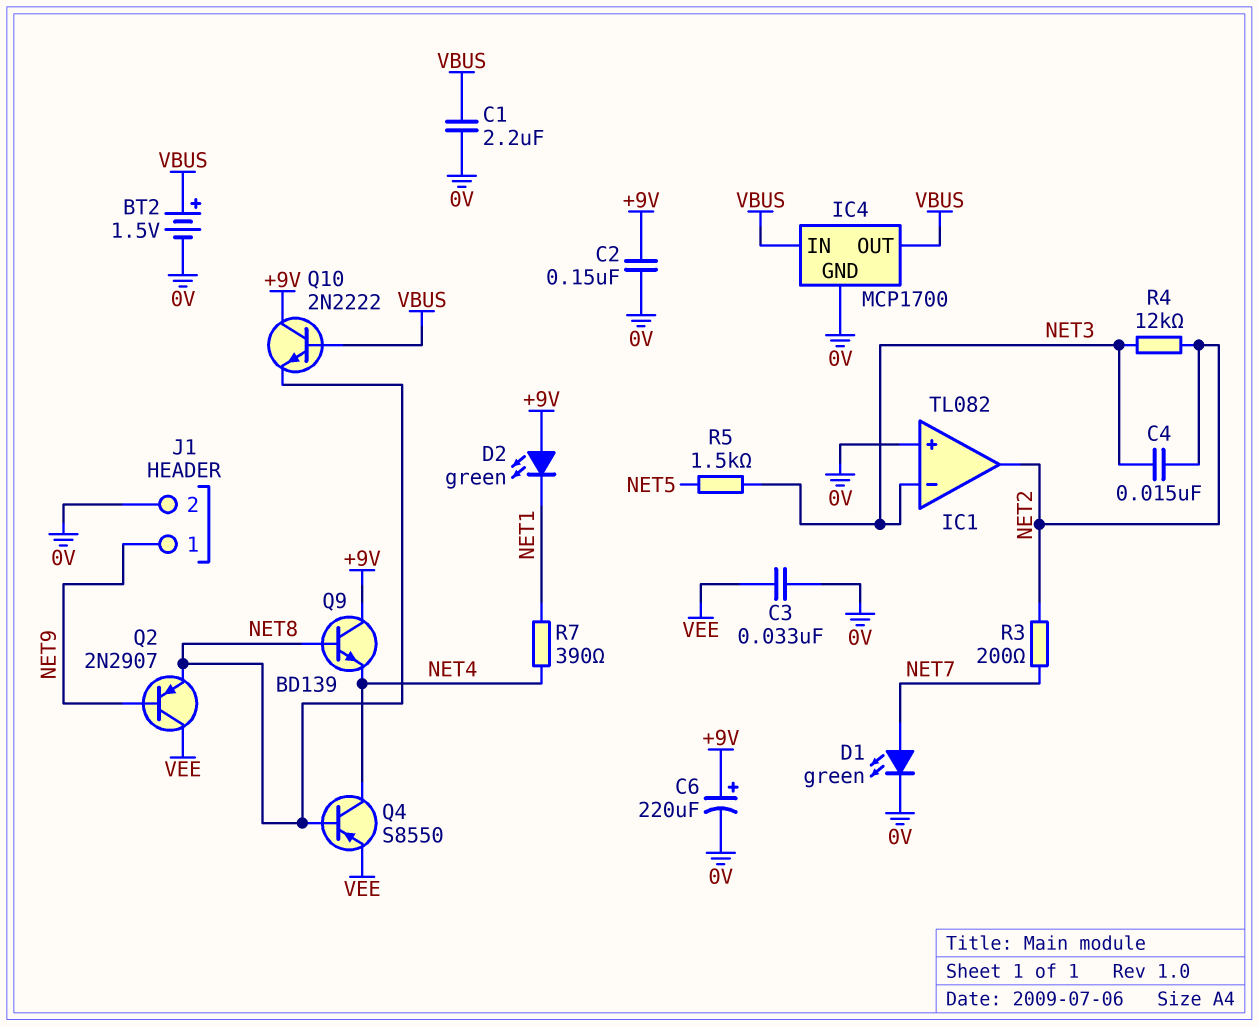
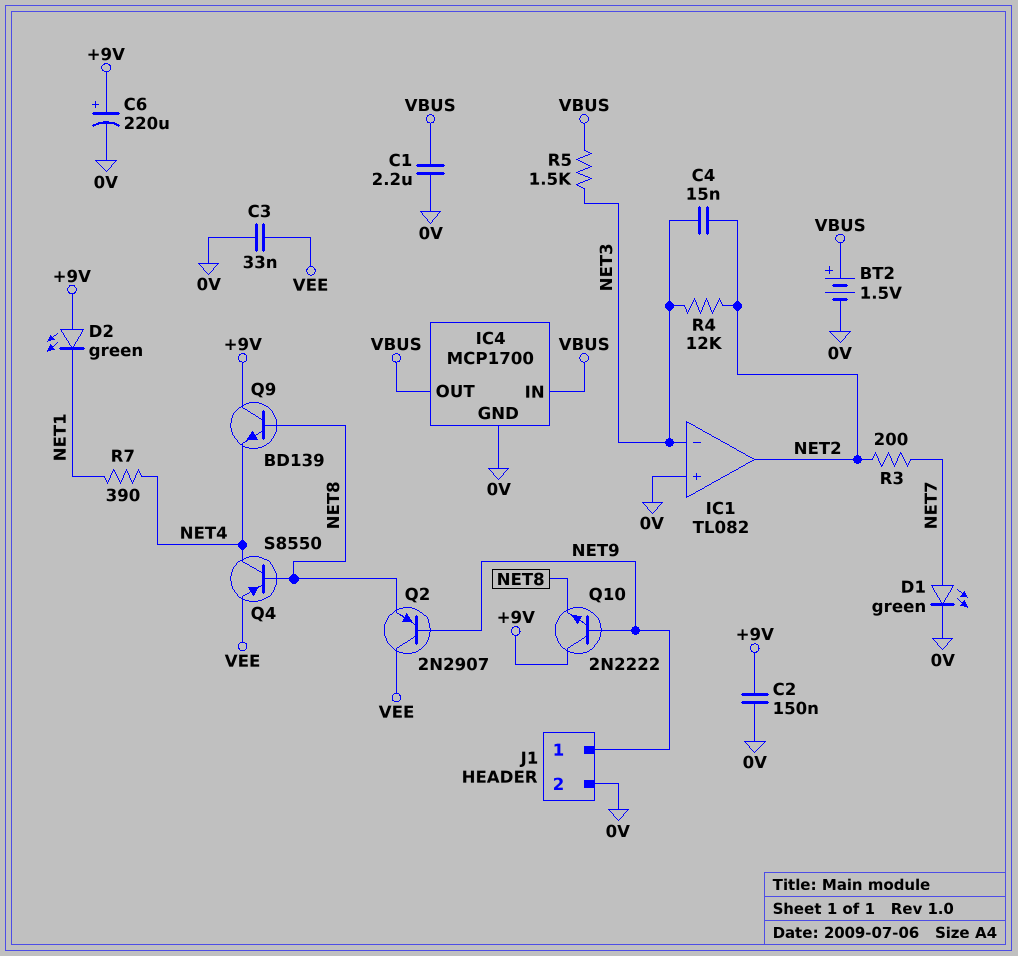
Q10: NPN 2N2222 (B VBUS, C +9V, E NET8) -> NPN 2N2222 (B NET9, C +9V, E NET8)
R5: 1.5k (NET3, NET5) -> 1.5k (NET3, VBUS)

